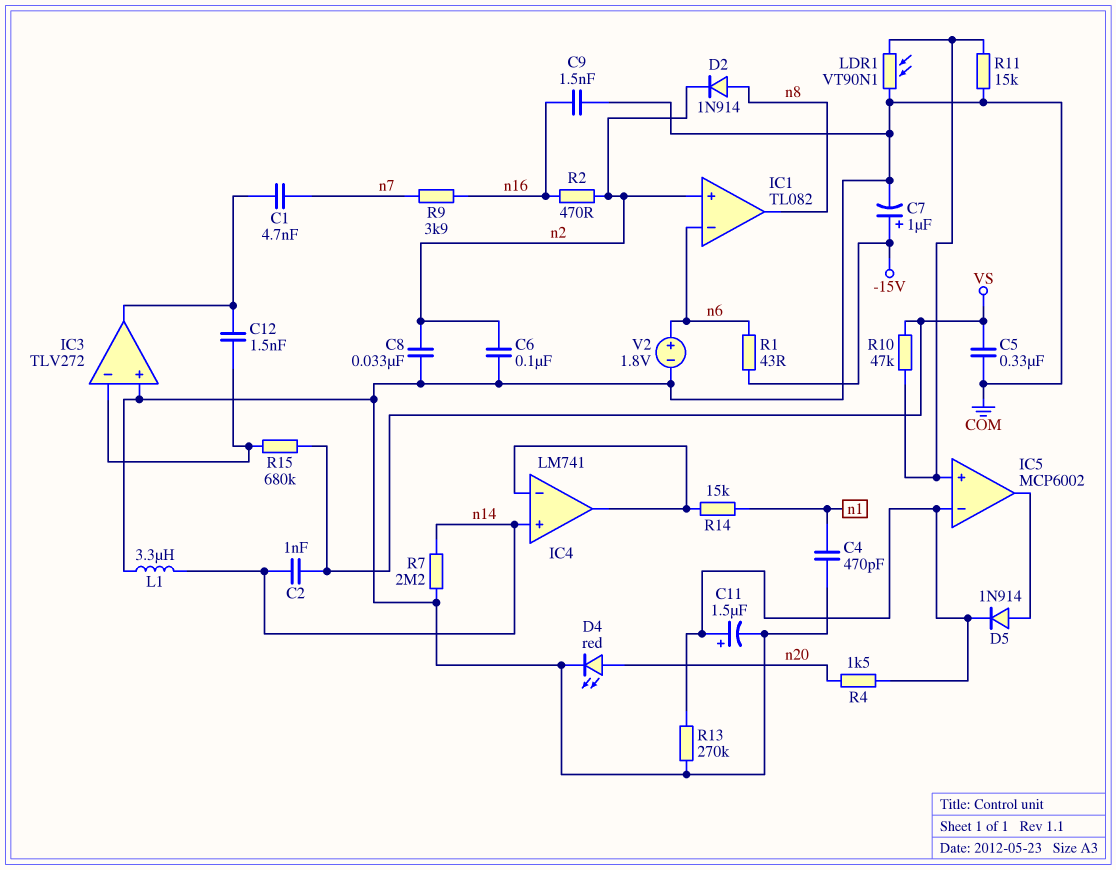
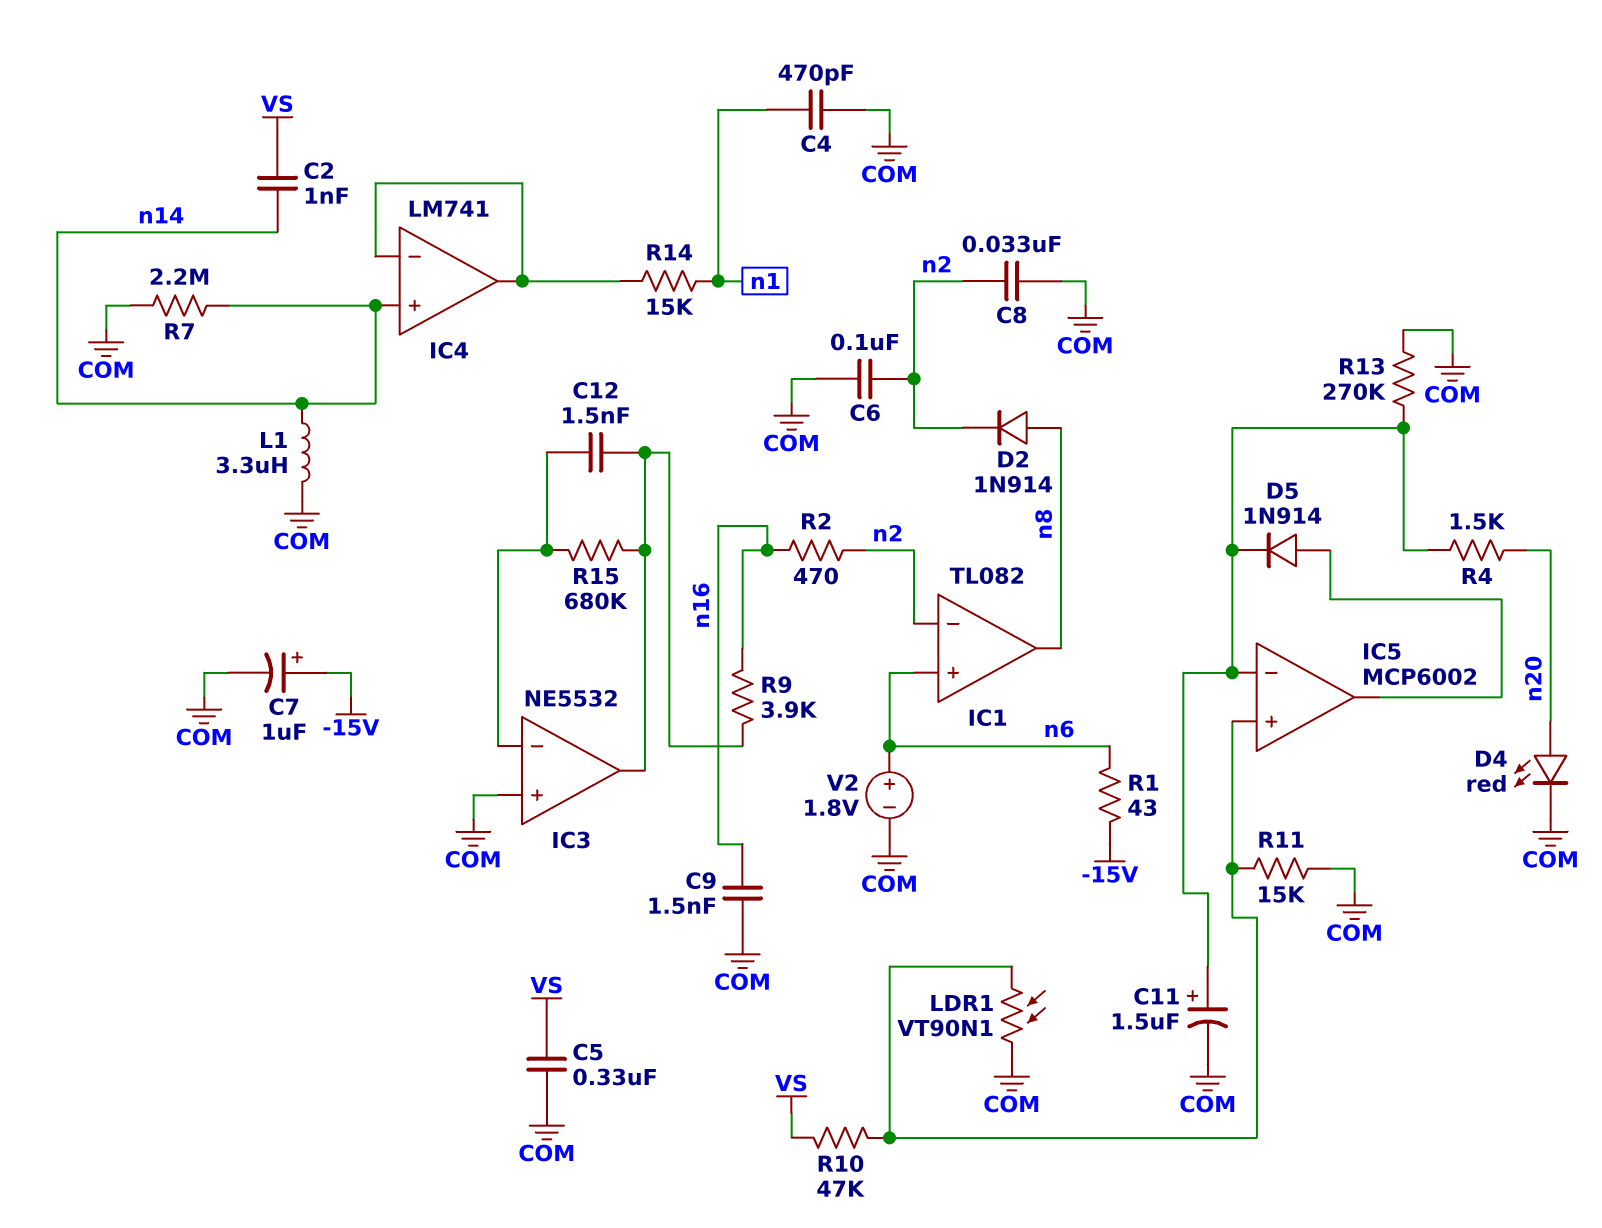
C1: 4.7nF (IC3/out, n7) -> none
IC1 pin in+: n2 -> n6
IC1 pin in-: n6 -> n2
IC3: TLV272 -> NE5532
R9: 3.9k (n7, n16) -> 3.9k (IC3/out, n16)
R15: 680k (IC3/in-, VS) -> 680k (IC3/in-, IC3/out)

